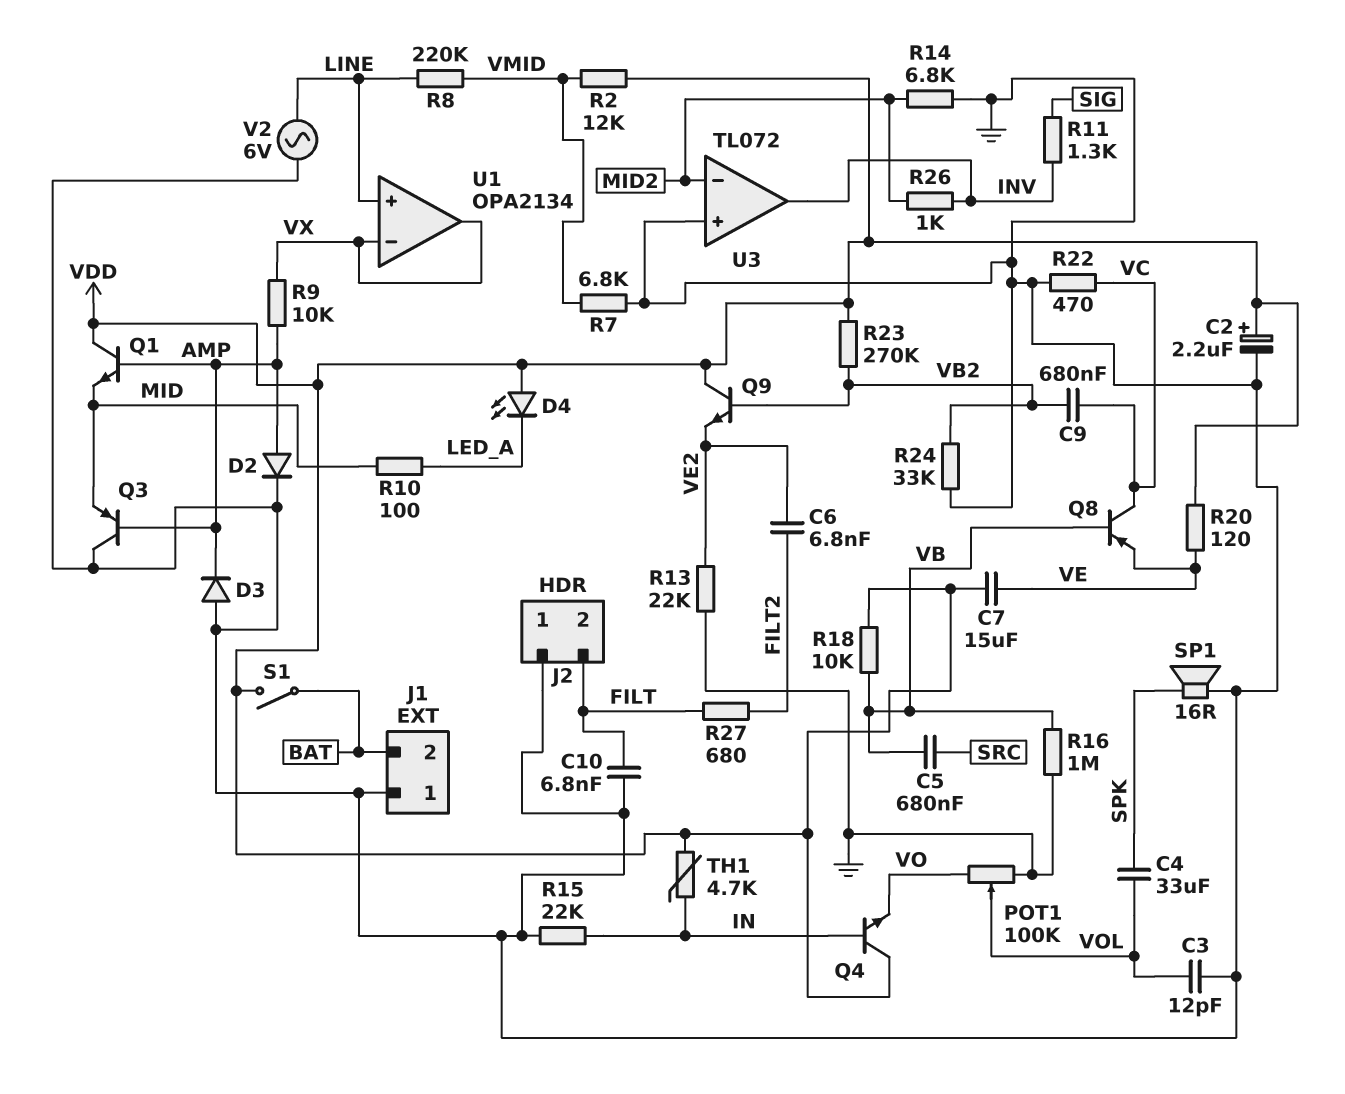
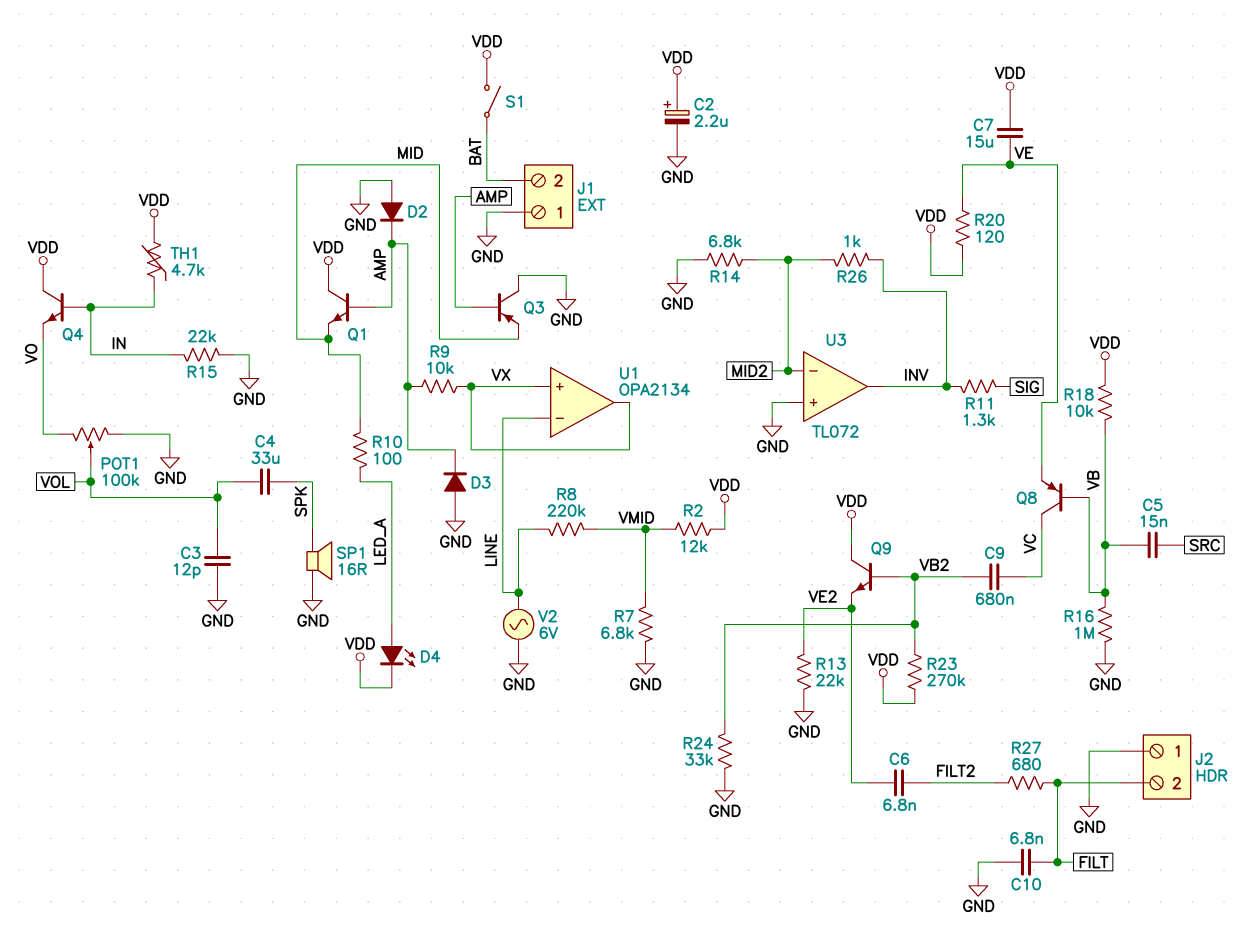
C5: 680nF (SRC, VB) -> 15nF (SRC, VB)
D2: diode (A AMP, K GND) -> diode (A GND, K AMP)
D4: LED (A VDD, K LED_A) -> LED (A LED_A, K VDD)
R22: 470 (GND, VC) -> none
U1 pin in+: LINE -> VX
U1 pin in-: VX -> LINE

